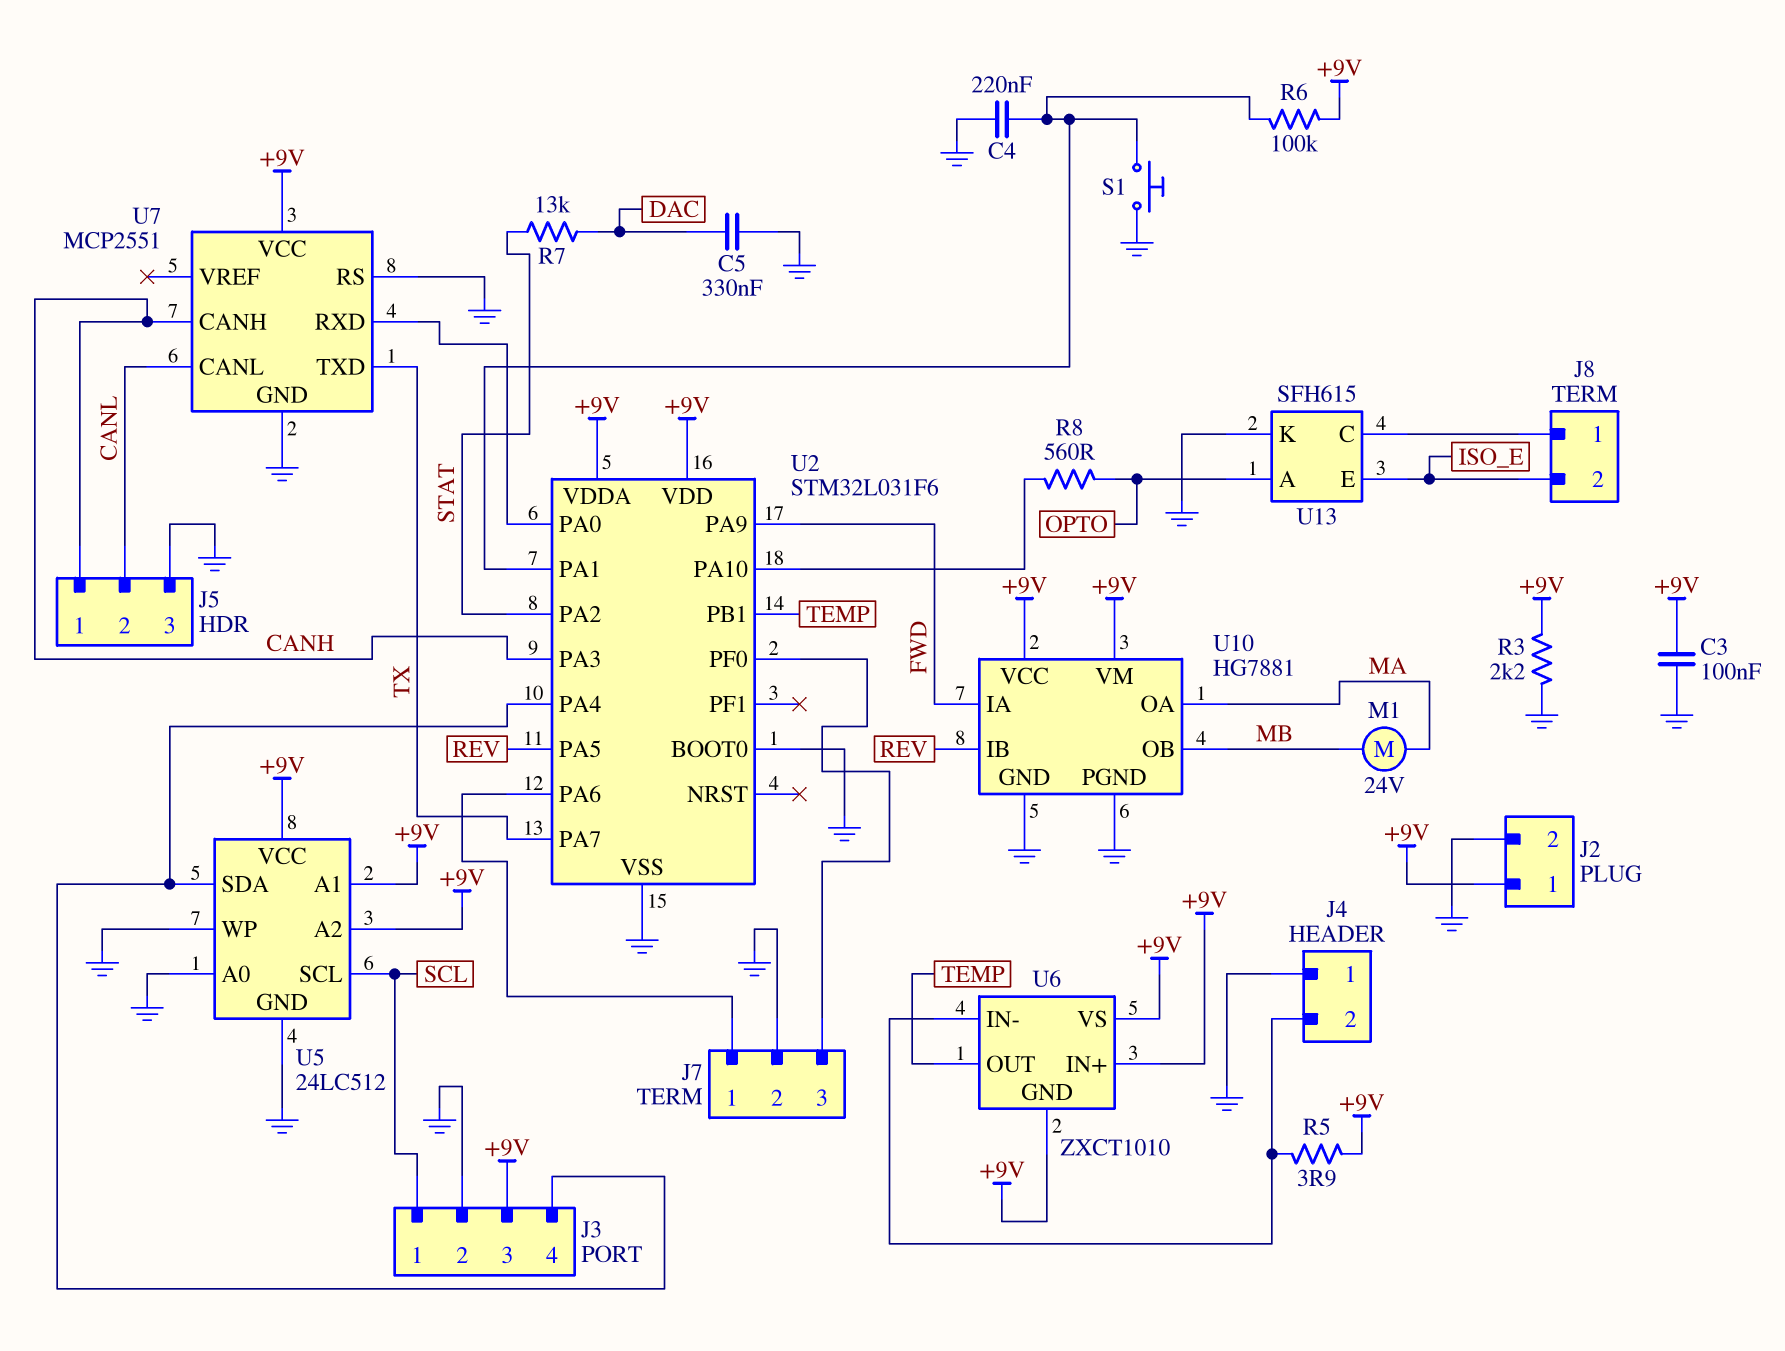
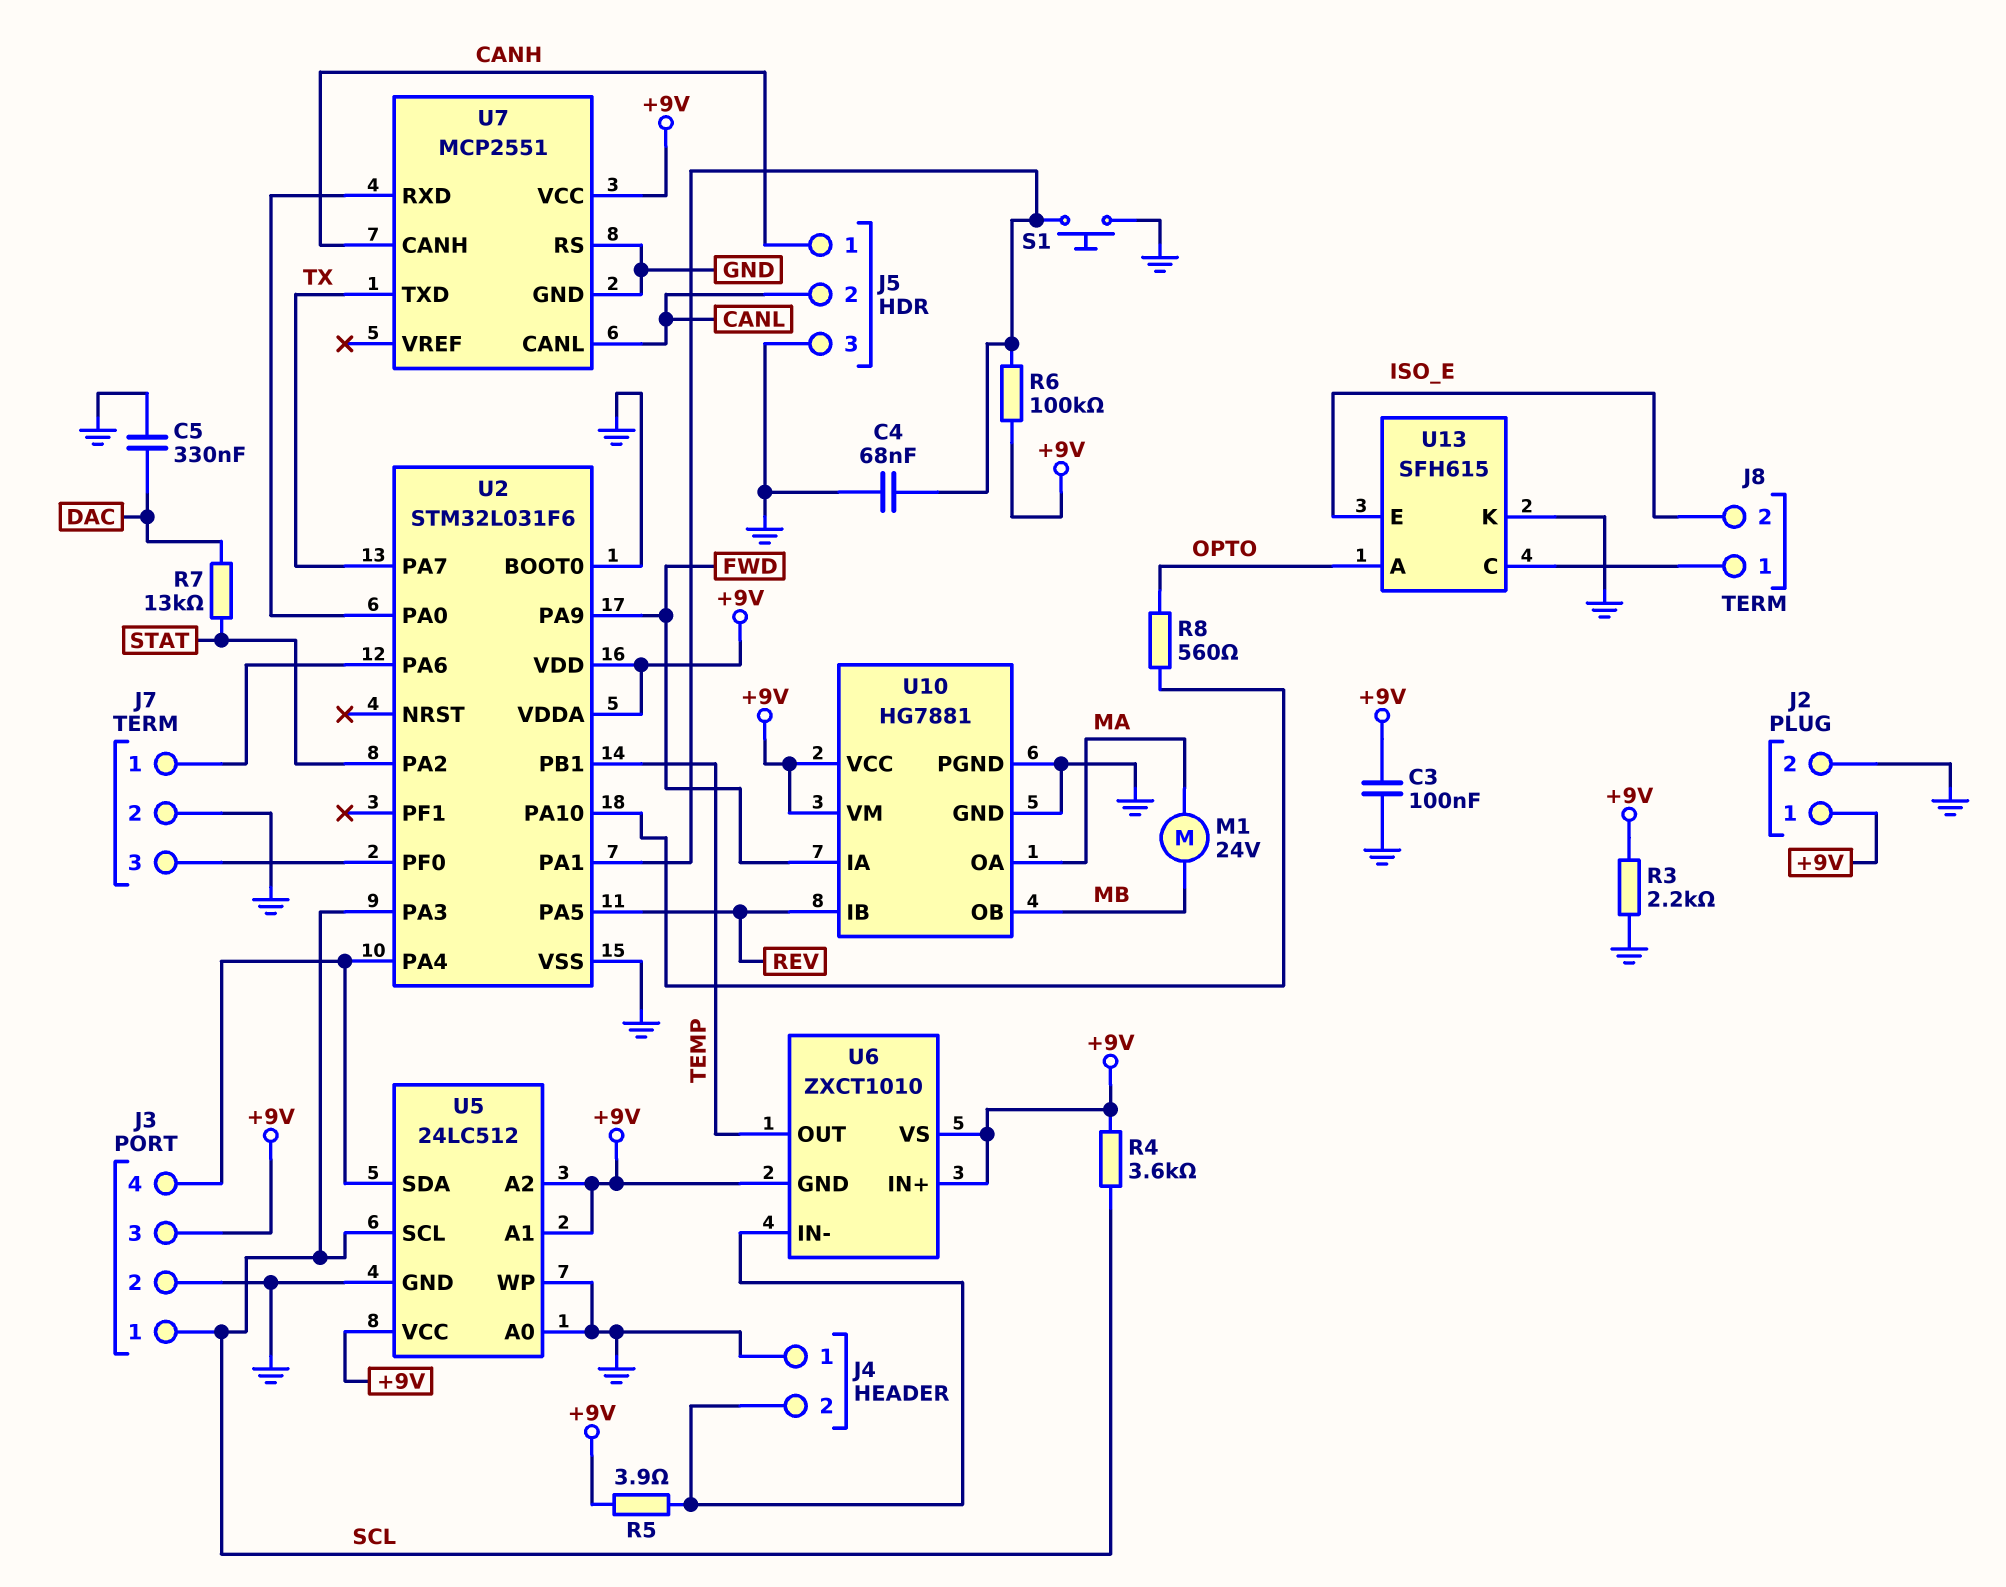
C4: 220nF (GND, U2/PA1) -> 68nF (GND, U2/PA1)
R4: none -> 3.6k (+9V, SCL)
U2 pin PA3: CANH -> SCL

